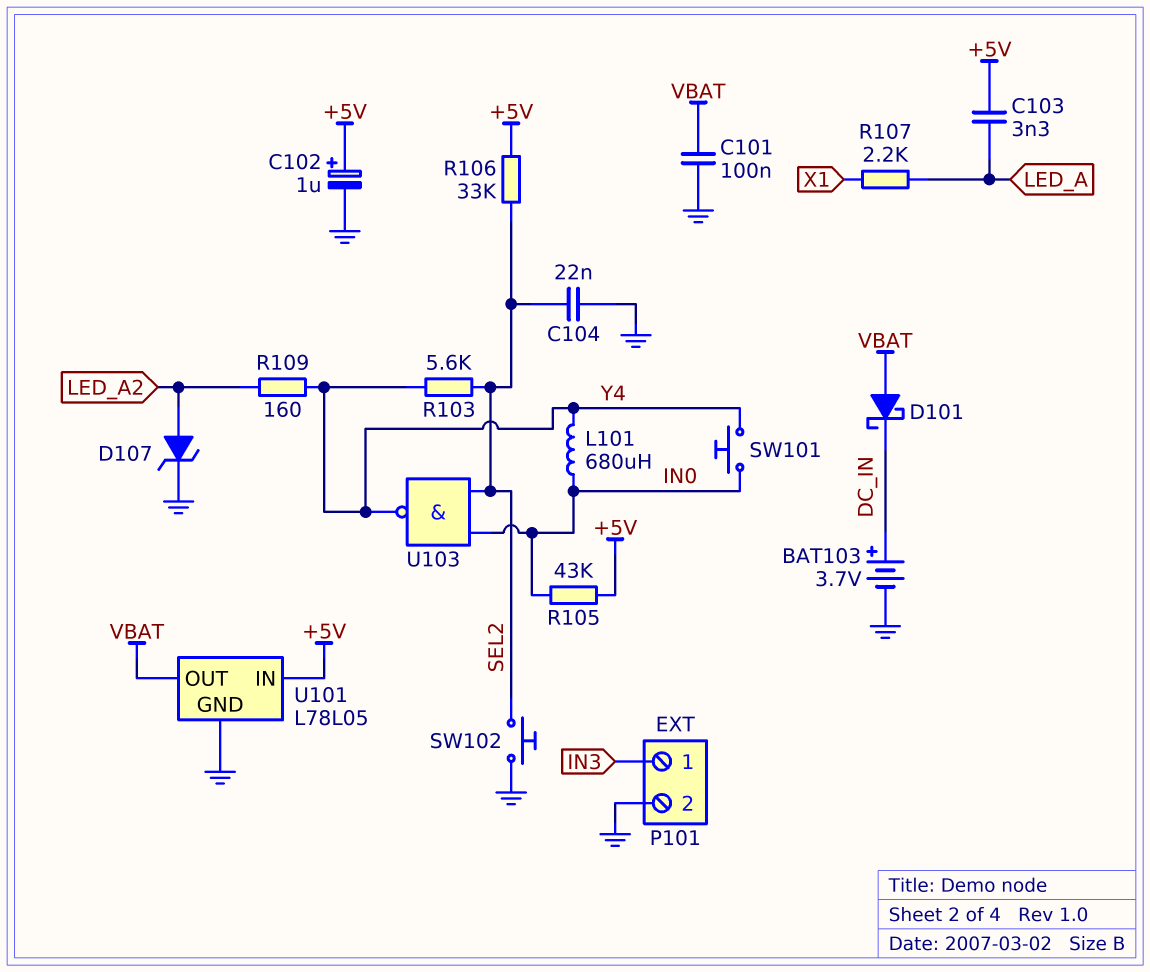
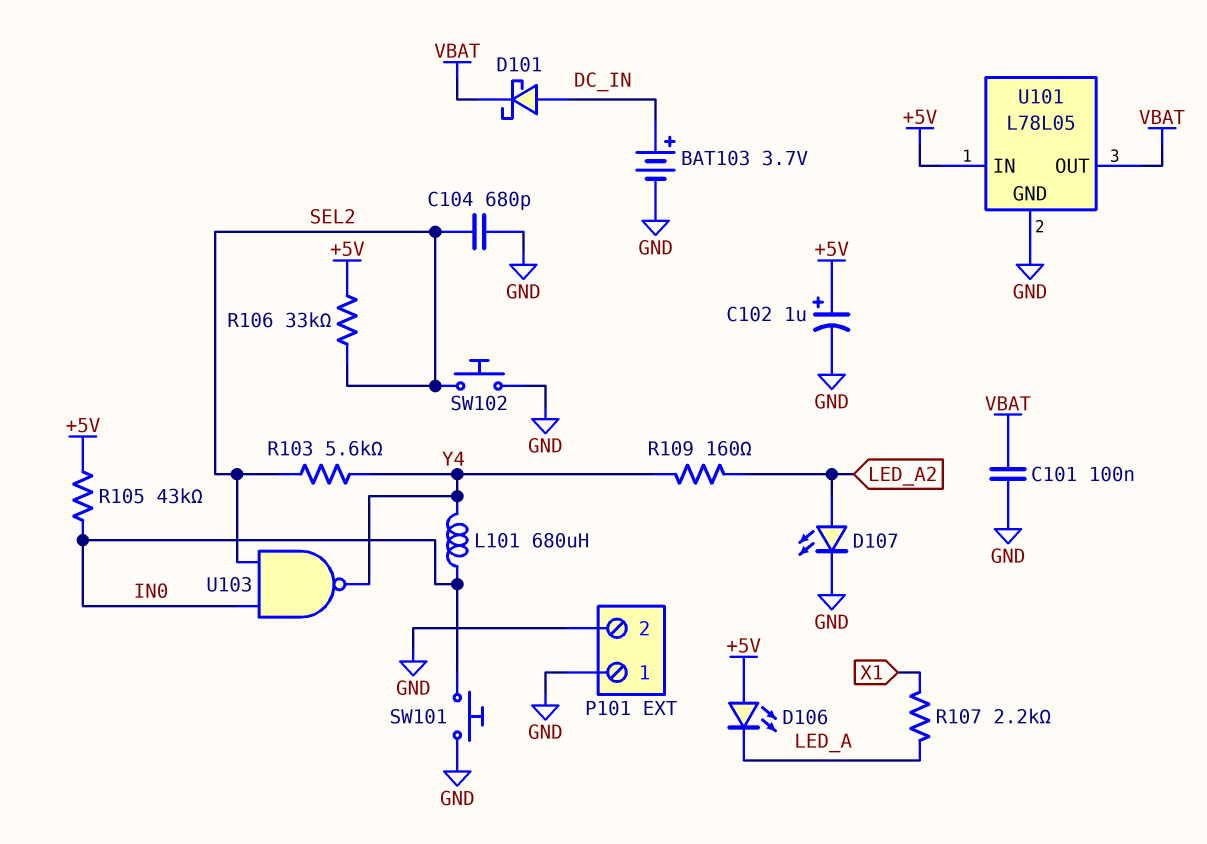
C103: 3.3nF (+5V, LED_A) -> none
C104: 22nF (GND, SEL2) -> 680pF (GND, SEL2)
D101: schottky (A VBAT, K DC_IN) -> schottky (A DC_IN, K VBAT)
D106: none -> LED (A +5V, K LED_A)
D107: zener (A LED_A2, K GND) -> LED (A LED_A2, K GND)
P101 pin 1: IN3 -> GND
SW101: button (IN0, Y4) -> button (GND, IN0)

